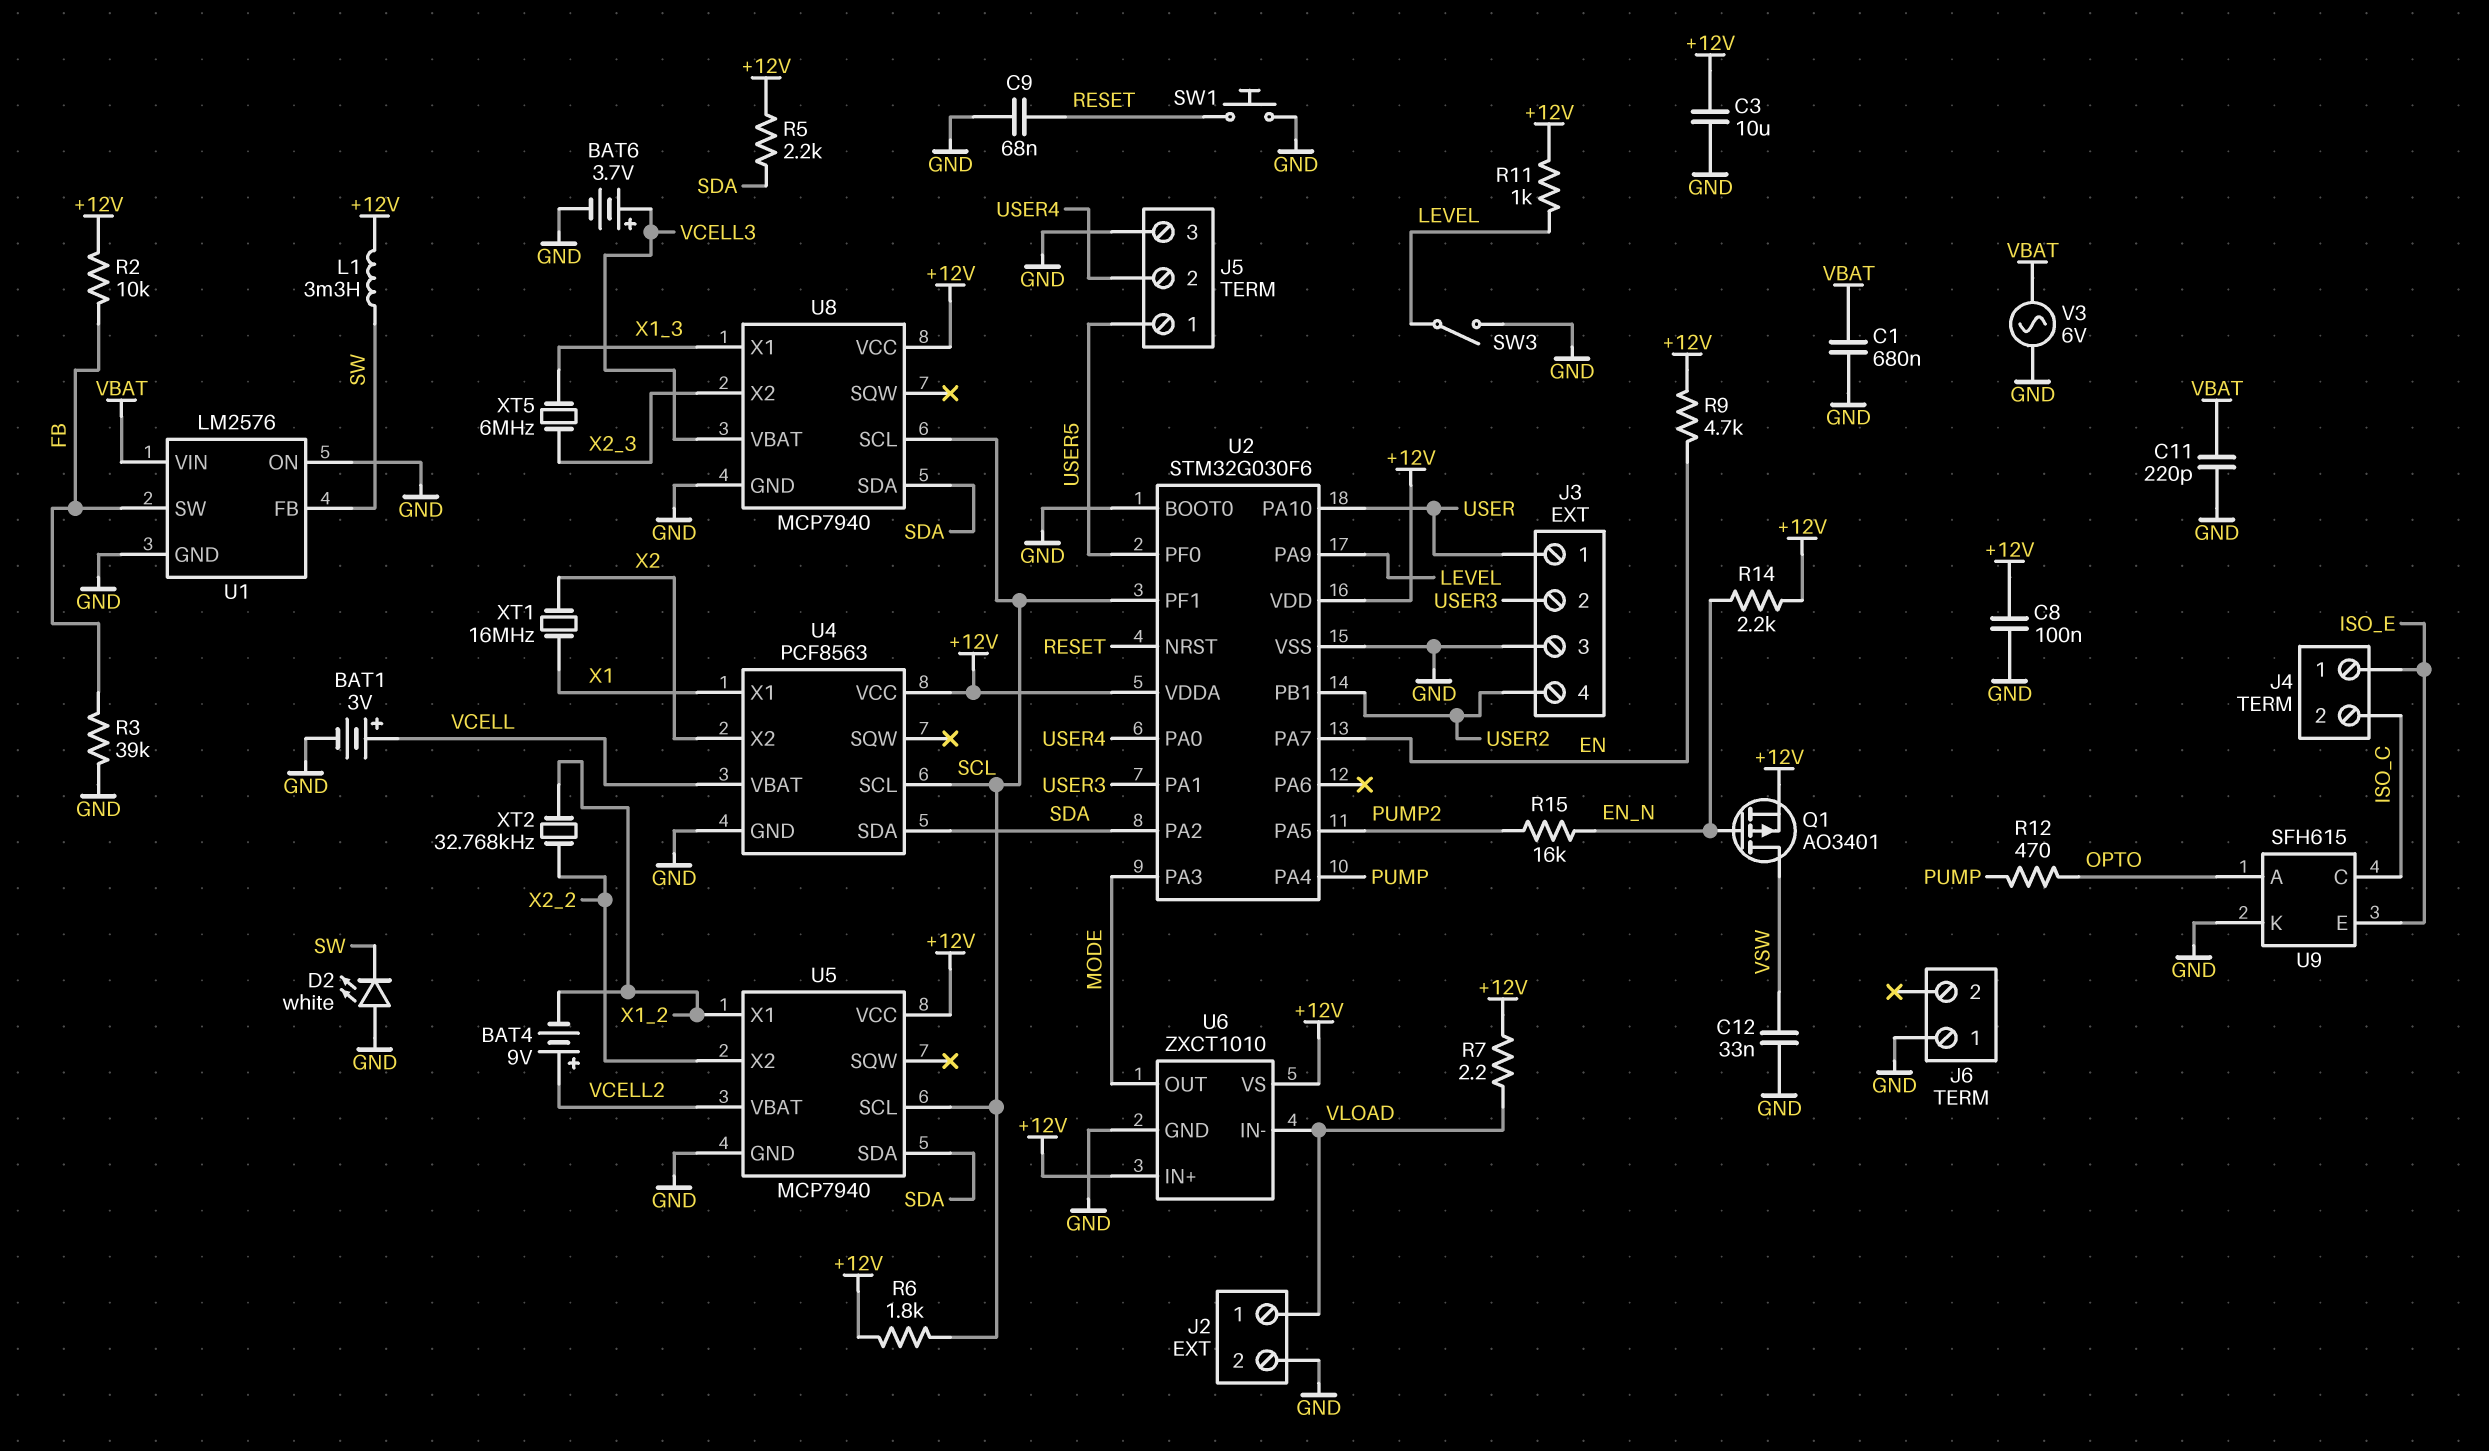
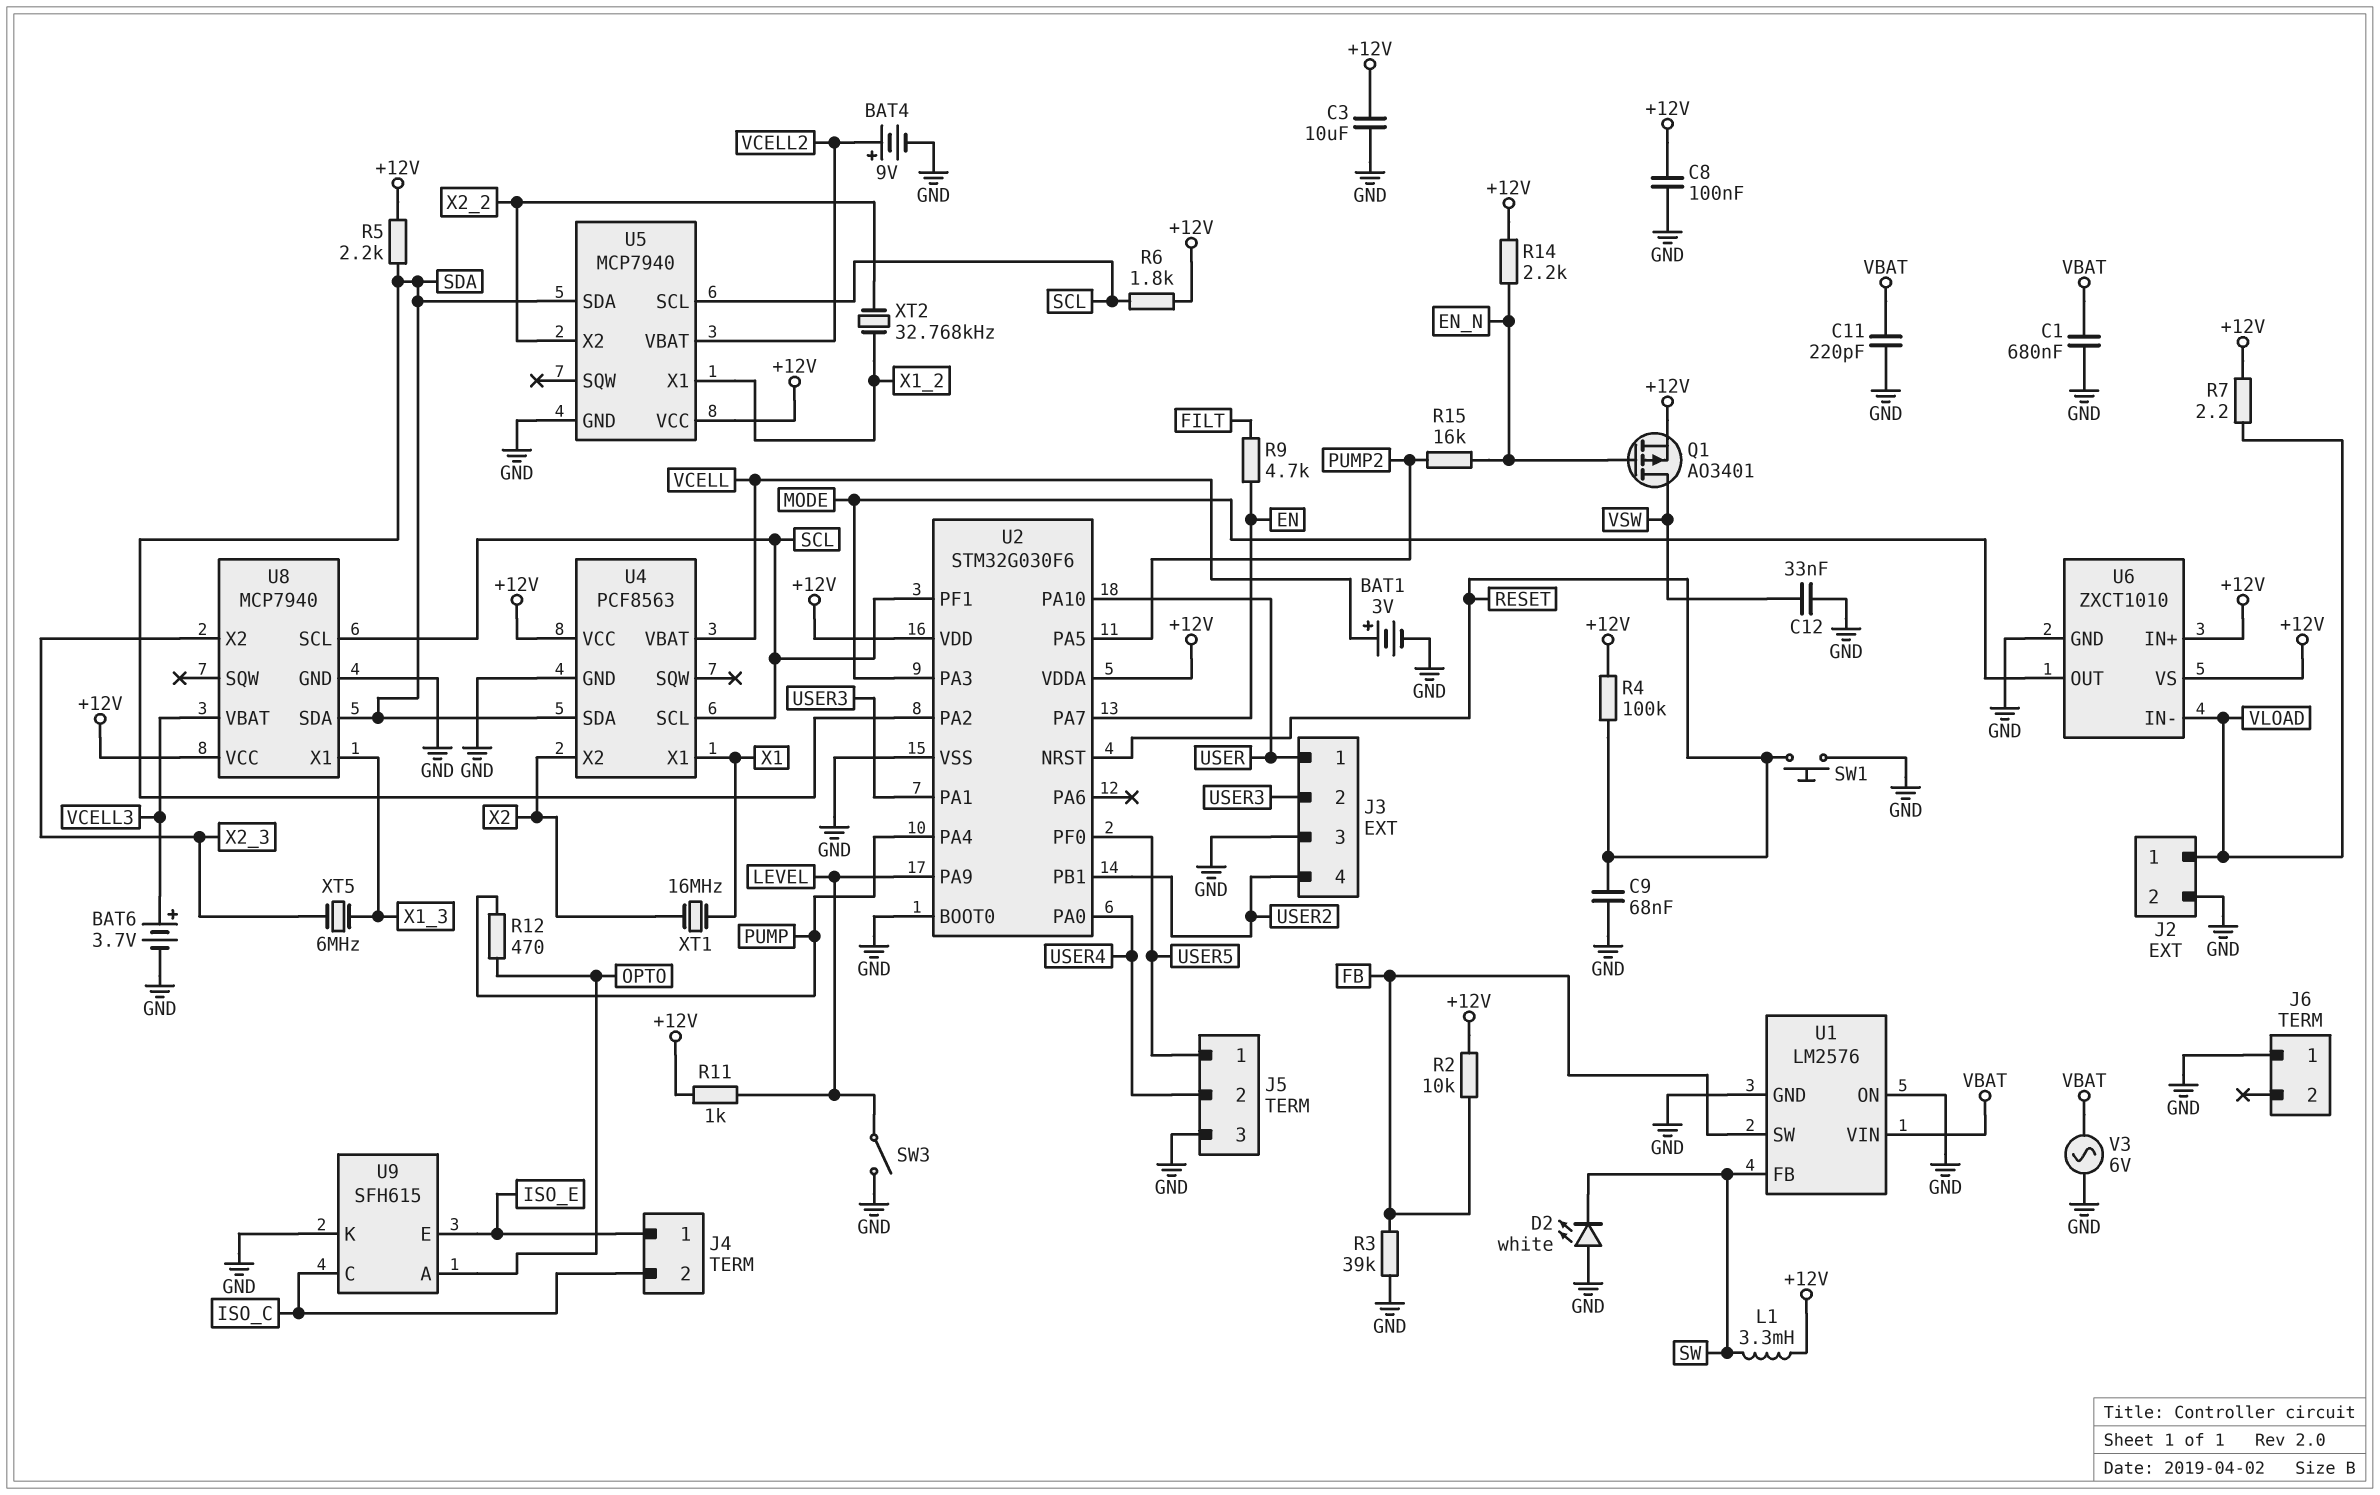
BAT4: 9V (plus VCELL2, minus X1_2) -> 9V (plus VCELL2, minus GND)
R4: none -> 100k (+12V, RESET)
R9: 4.7k (+12V, EN) -> 4.7k (EN, FILT)

